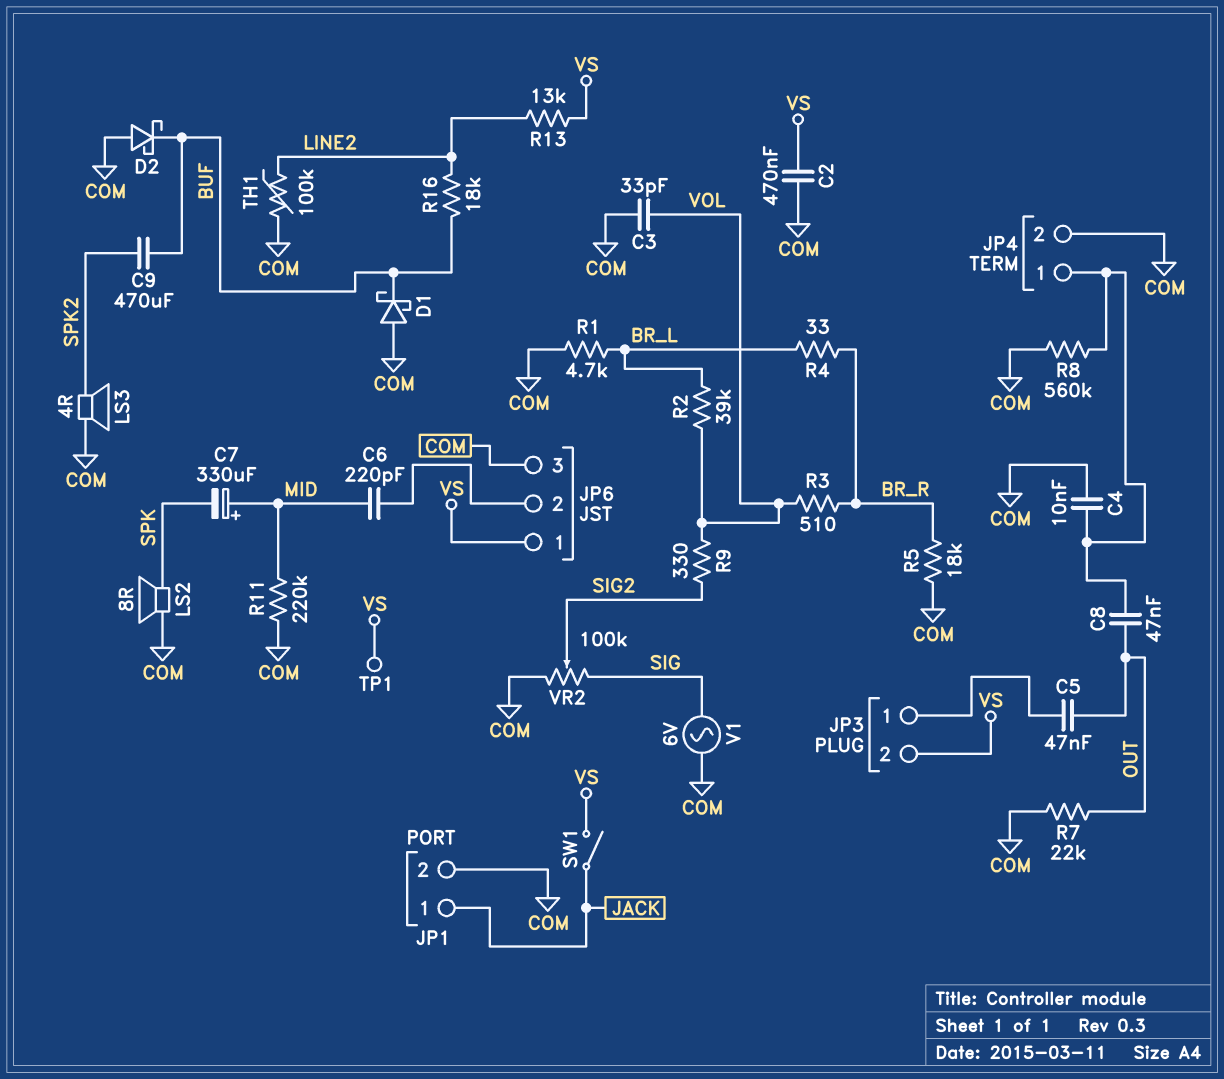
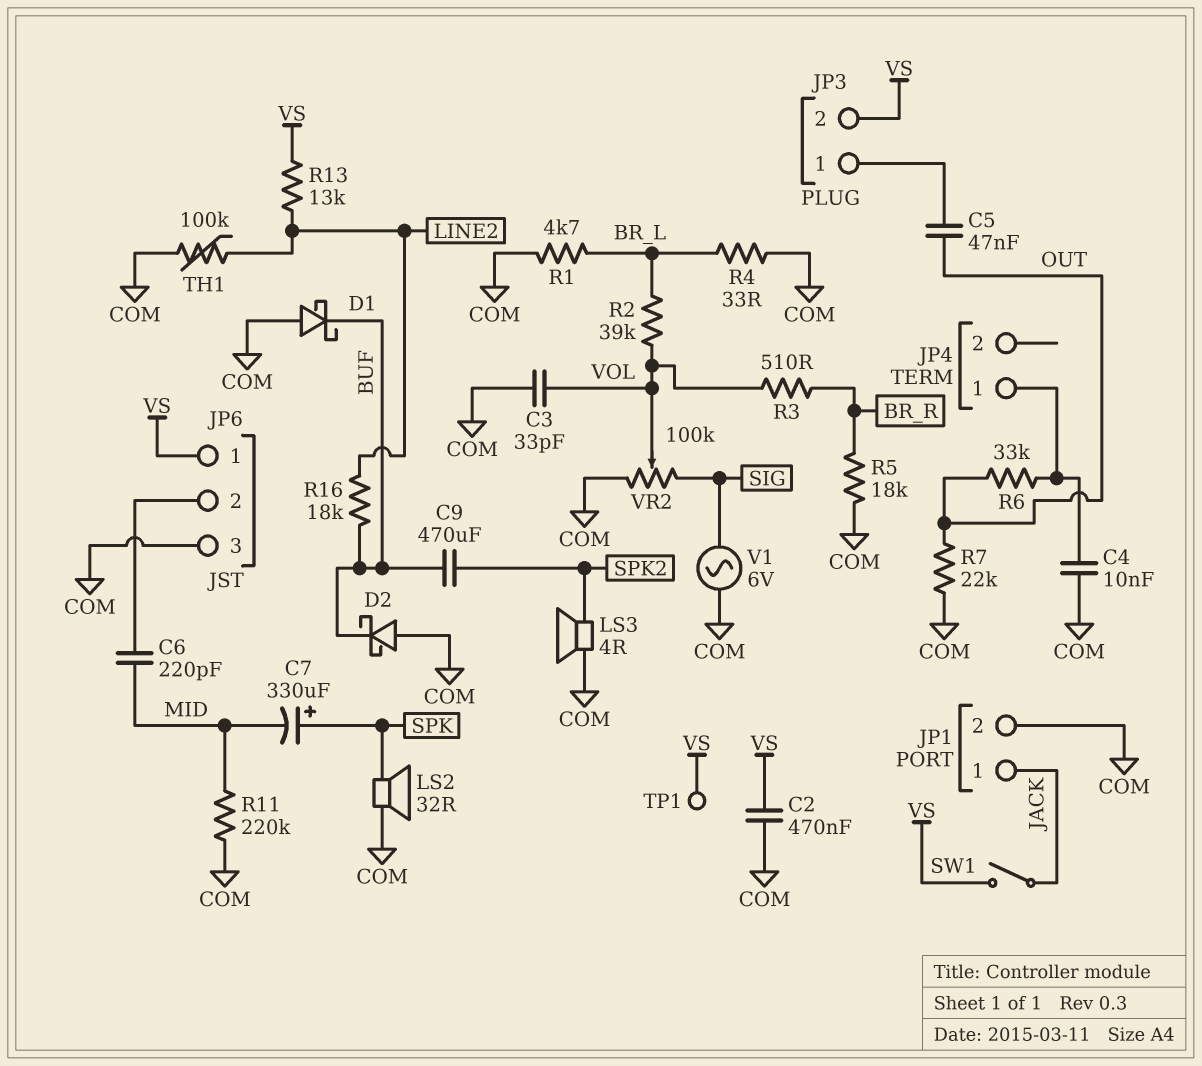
C7: 330uF (plus MID, minus SPK) -> 330uF (plus SPK, minus MID)
C8: 47nF (JP4/1, OUT) -> none
JP4 pin 2: COM -> none
LS2: speaker 8R (COM, SPK) -> speaker 32R (COM, SPK)
R4: 33 (BR_L, BR_R) -> 33 (BR_L, COM)
R6: none -> 33k (JP4/1, OUT)
R8: 560k (COM, JP4/1) -> none
R9: 330 (SIG2, VOL) -> none
VR2: 100k (COM, SIG, wiper SIG2) -> 100k (COM, SIG, wiper VOL)

